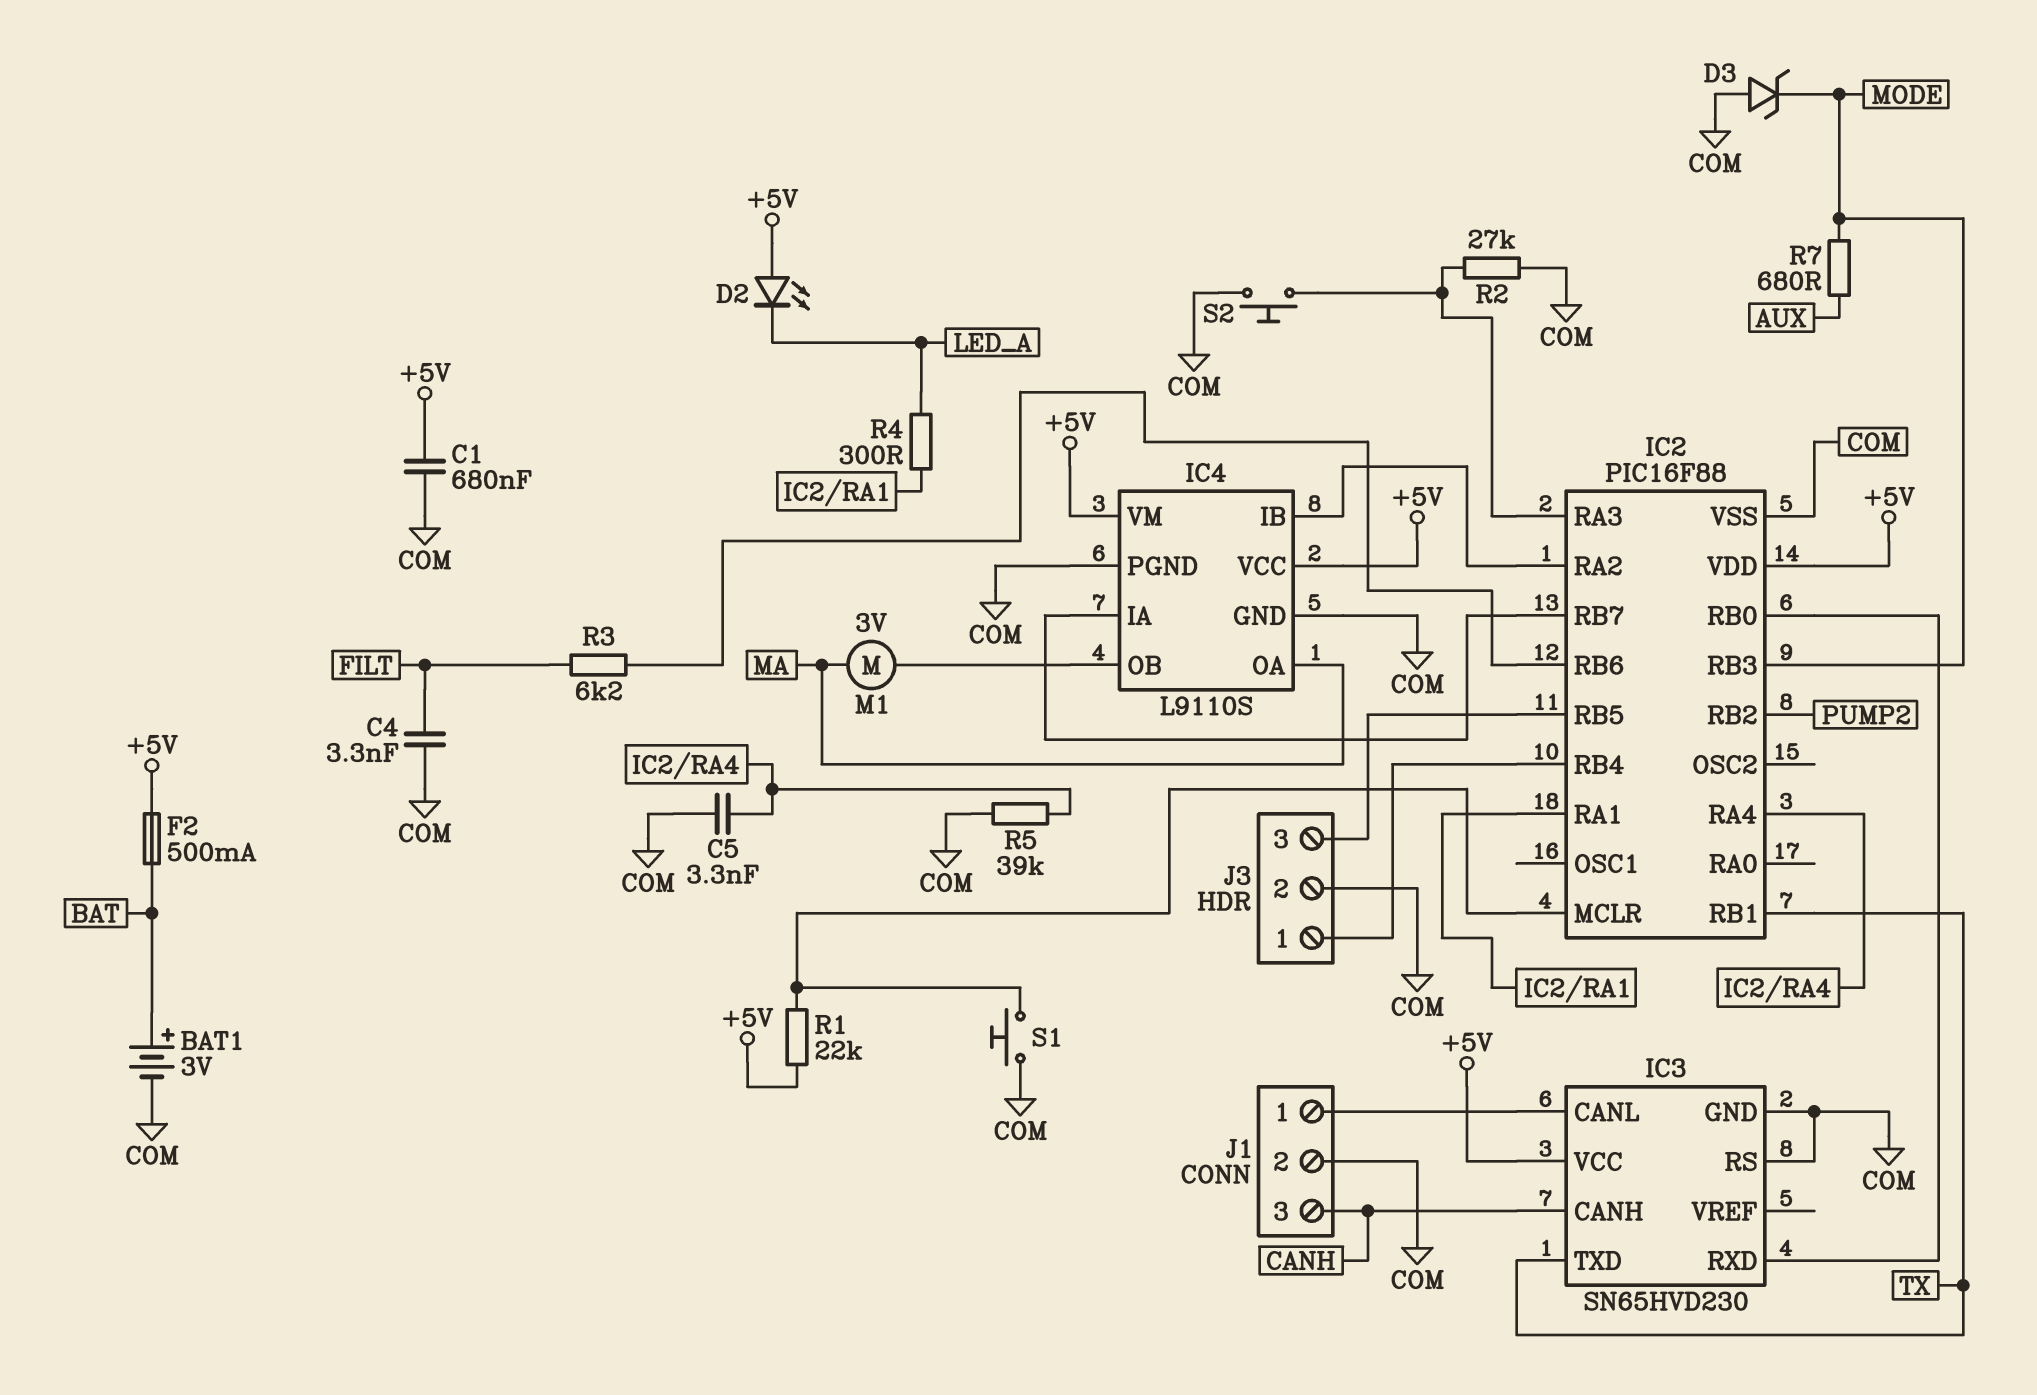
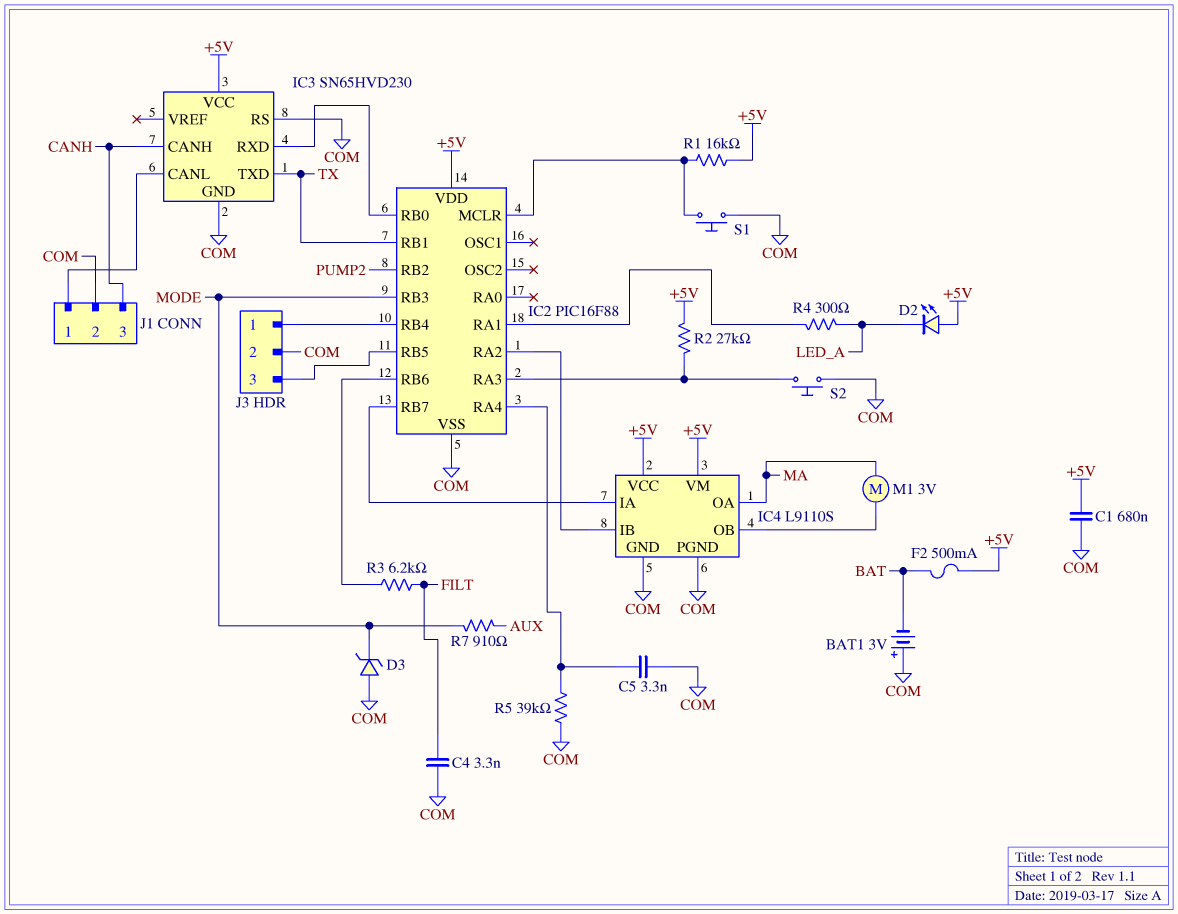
BAT1: 3V (plus BAT, minus COM) -> 3V (plus COM, minus BAT)
R1: 22k (+5V, IC2/MCLR) -> 16k (+5V, IC2/MCLR)
R2: 27k (COM, IC2/RA3) -> 27k (+5V, IC2/RA3)
R7: 680 (AUX, MODE) -> 910 (AUX, MODE)

